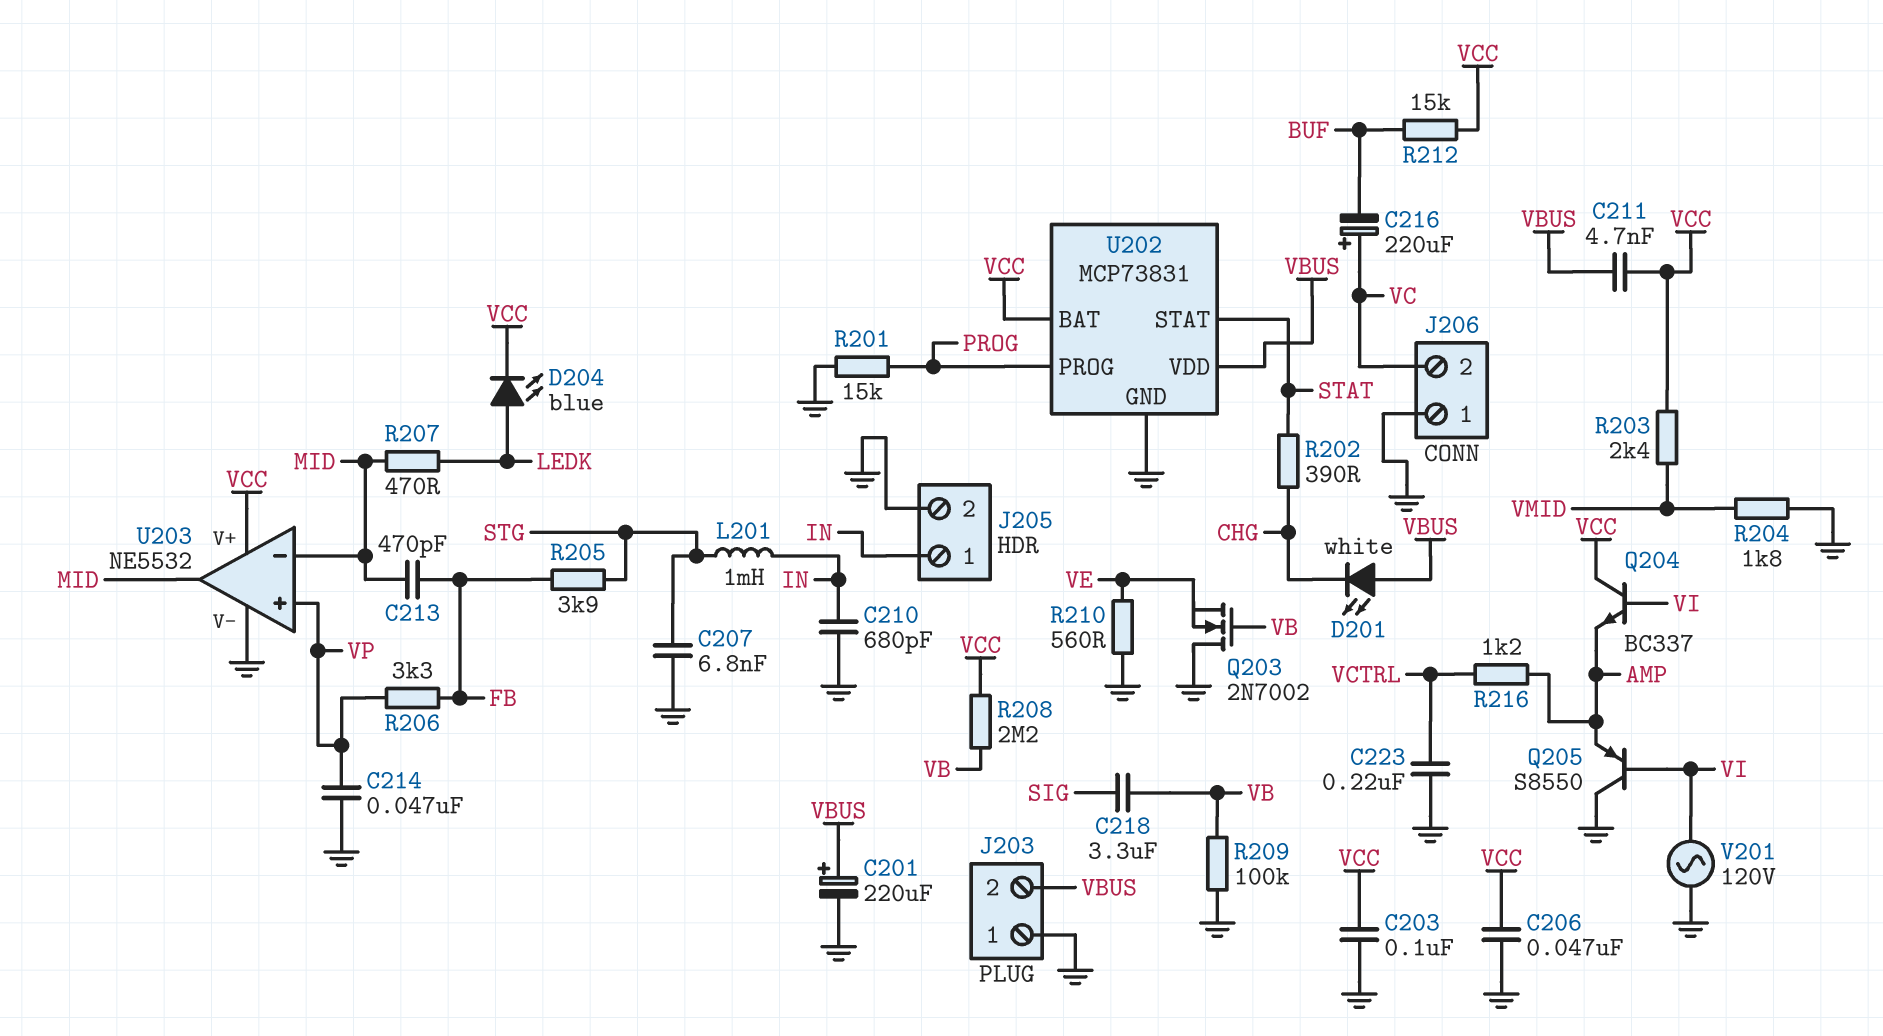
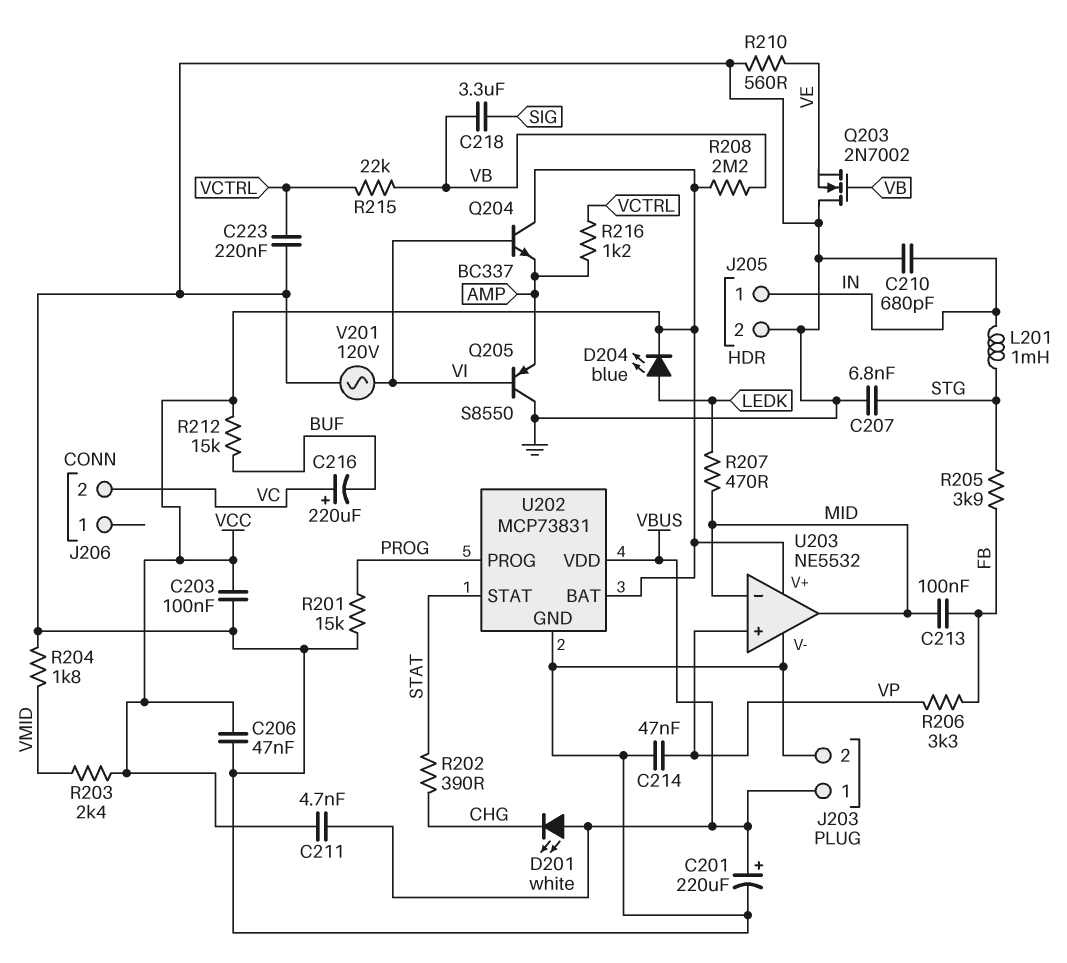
C213: 470pF (FB, MID) -> 100nF (FB, MID)
J203 pin 1: GND -> VBUS
J203 pin 2: VBUS -> GND
J206 pin 1: GND -> none
R209: 100k (GND, VB) -> none
R215: none -> 22k (VB, VCTRL)

